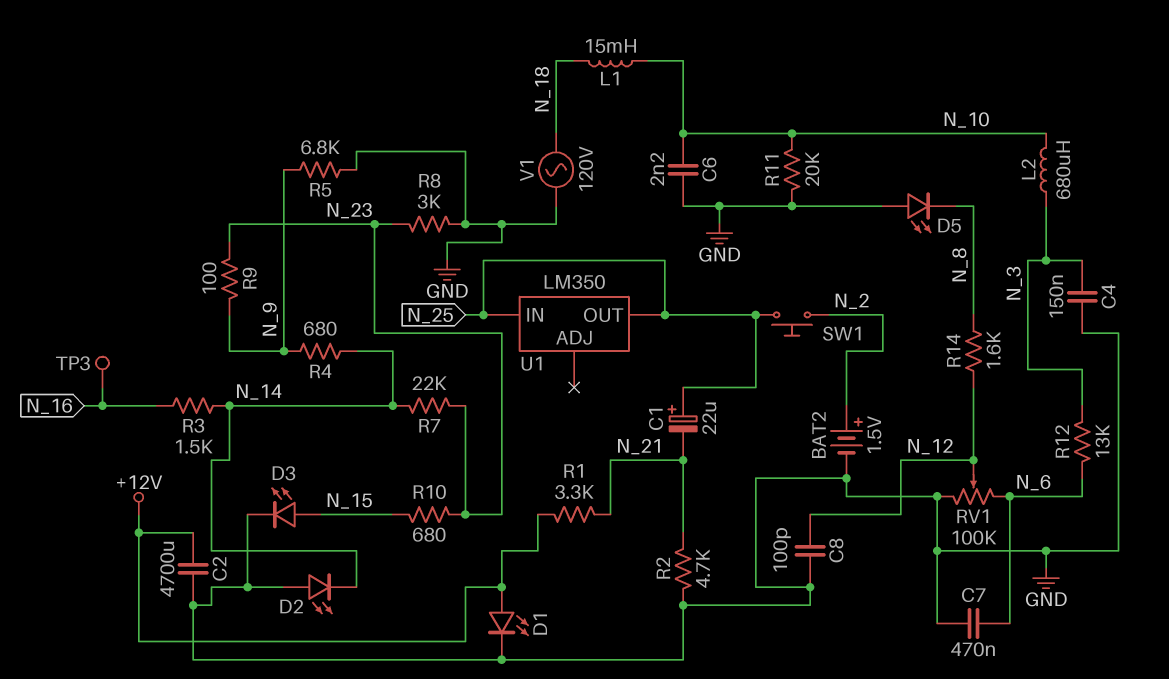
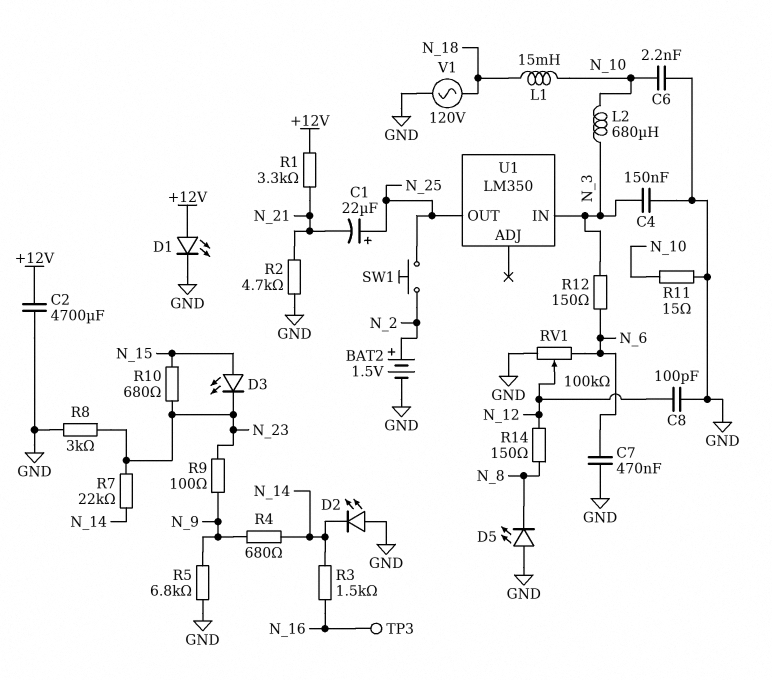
D3: LED (A N_15, K GND) -> LED (A N_15, K N_23)
R11: 20k (GND, N_10) -> 15 (GND, N_10)
R12: 13k (N_3, N_6) -> 150 (N_3, N_6)
R14: 1.6k (N_8, N_12) -> 150 (N_8, N_12)
U1 pin IN: N_25 -> N_3

